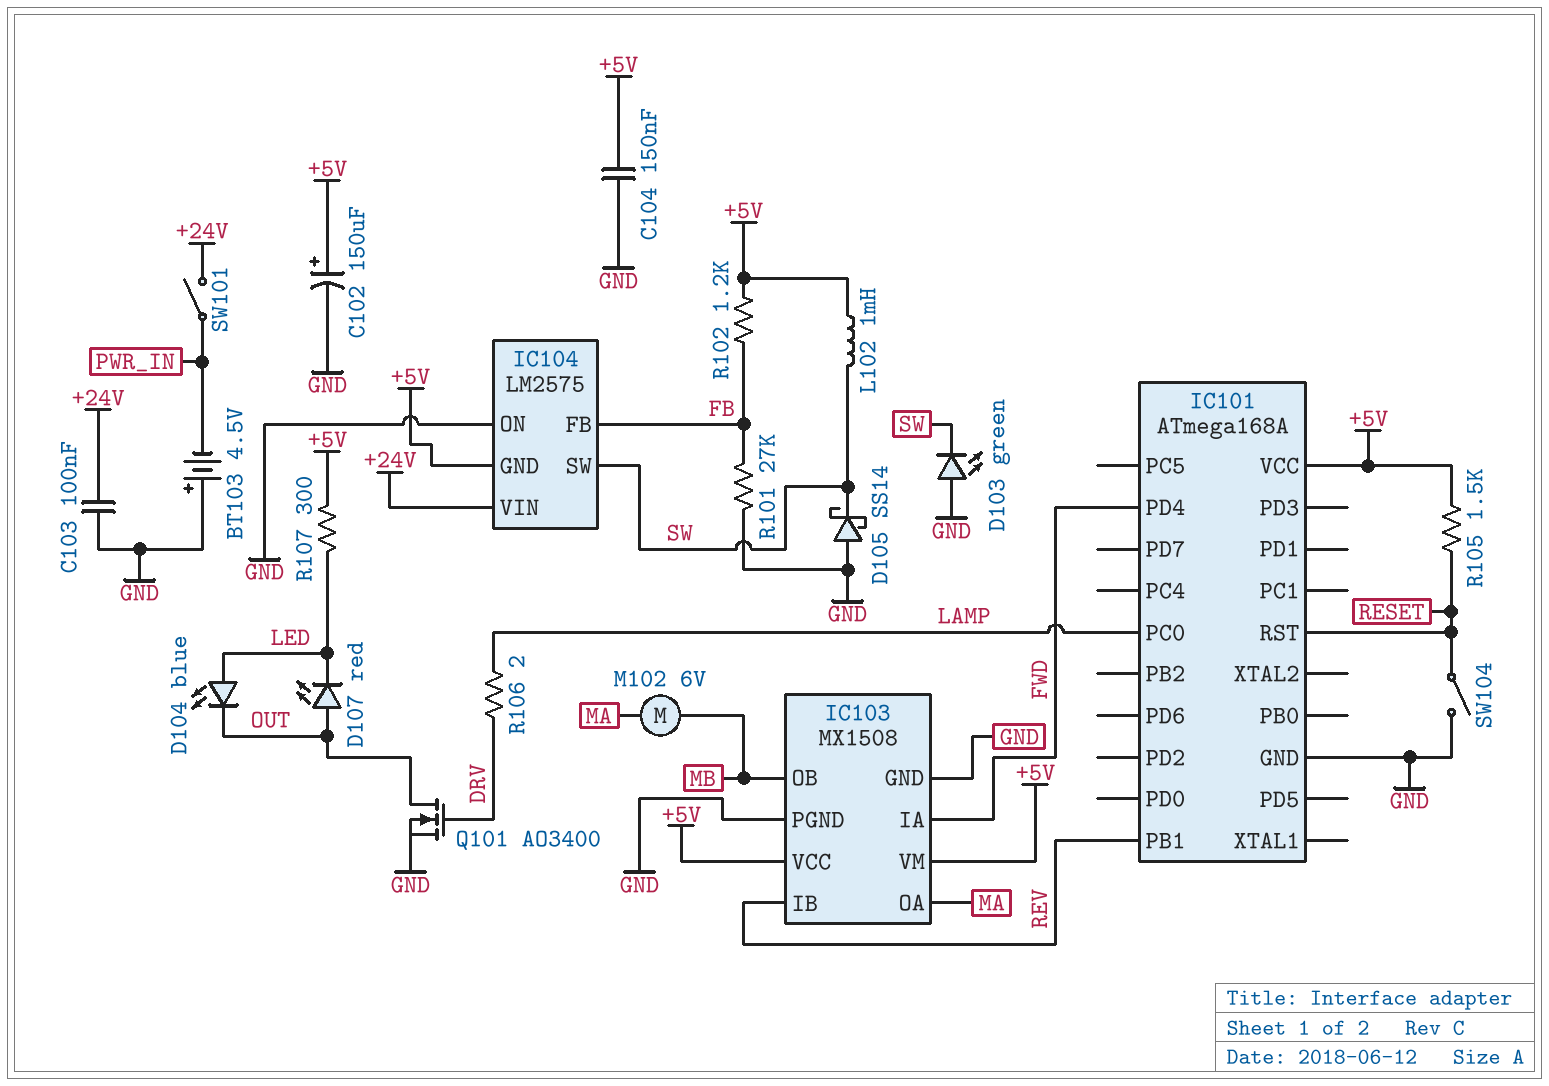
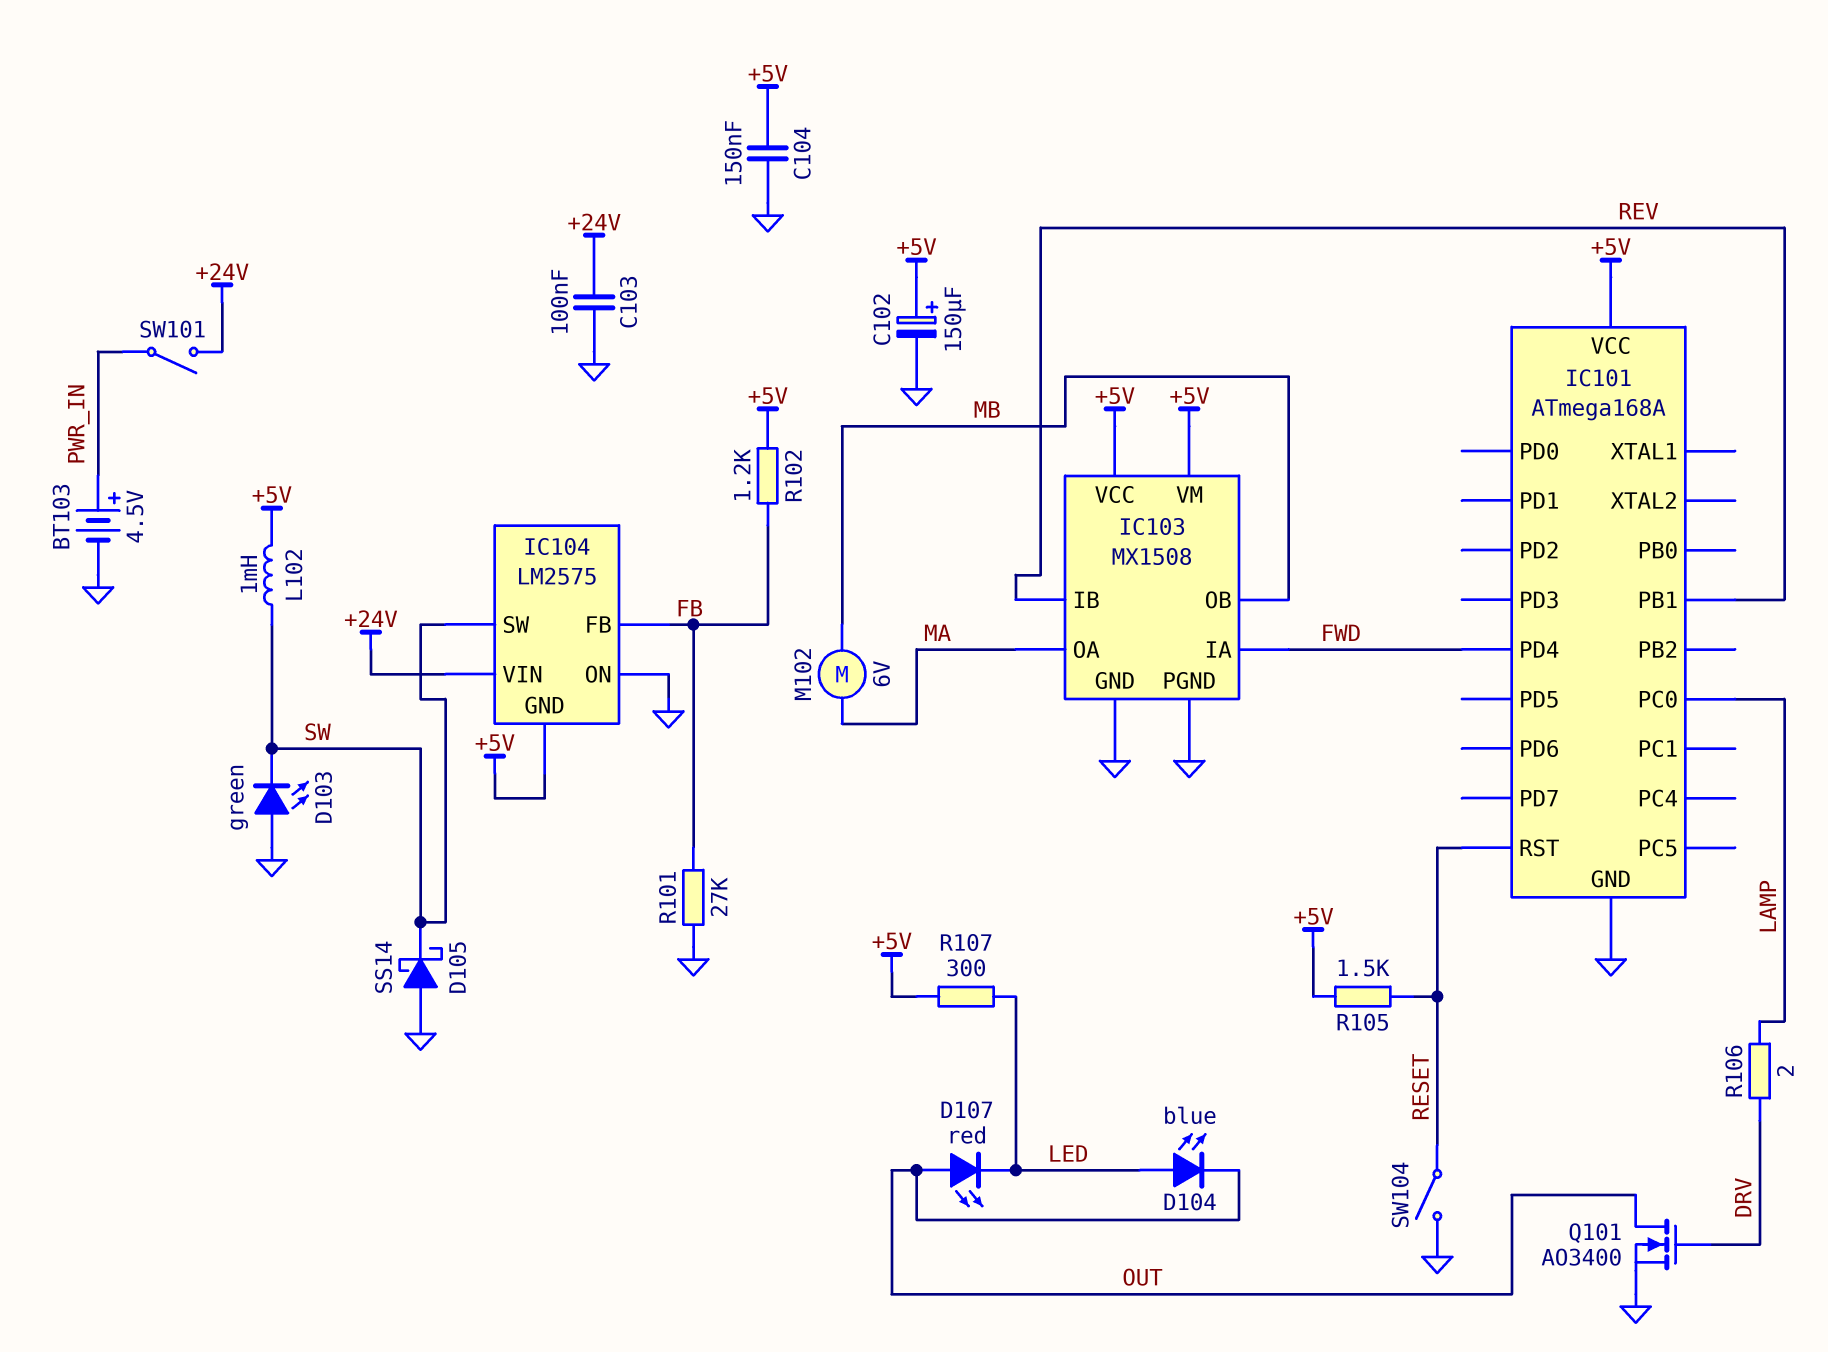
BT103: 4.5V (plus GND, minus PWR_IN) -> 4.5V (plus PWR_IN, minus GND)

